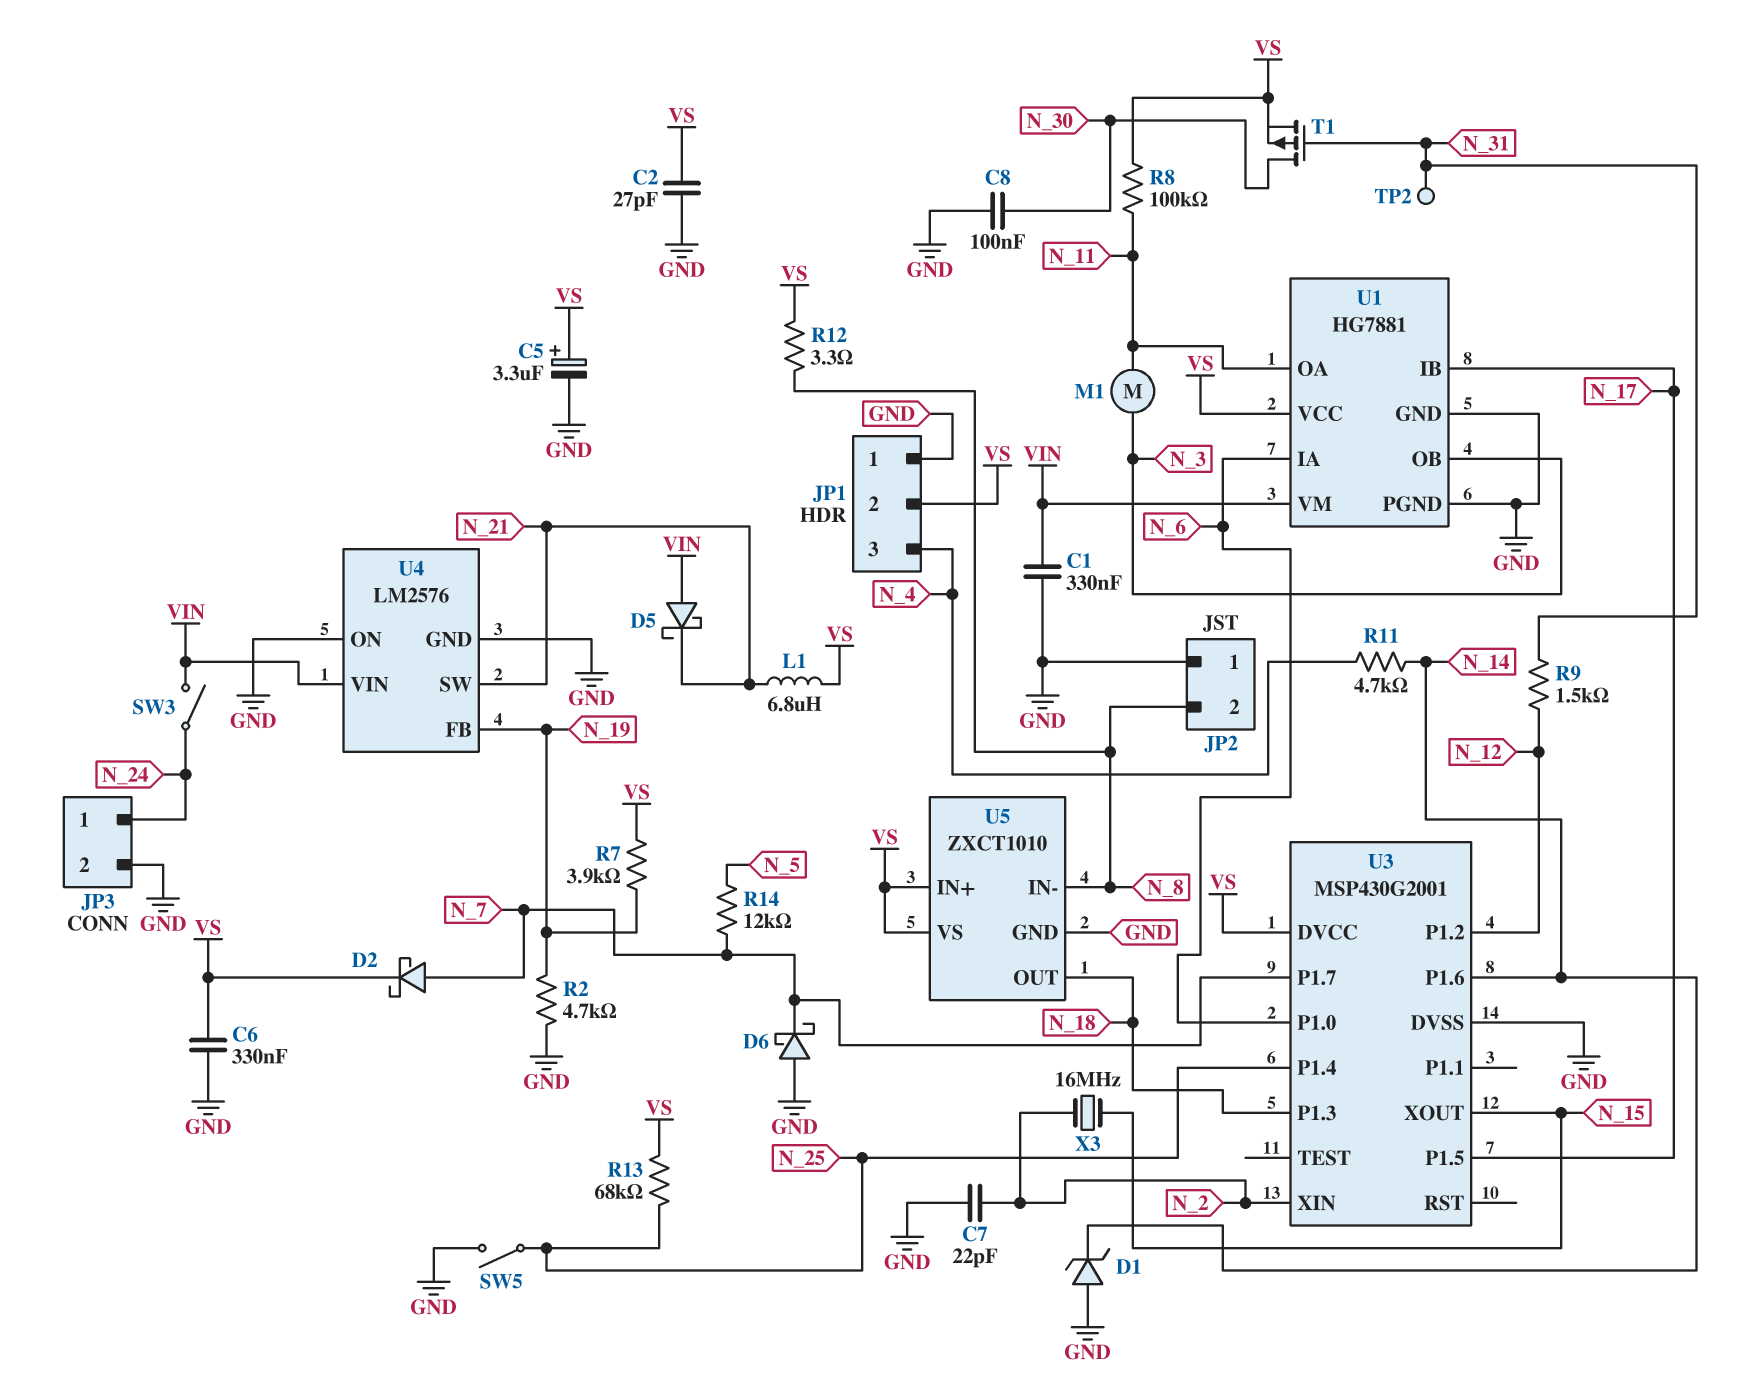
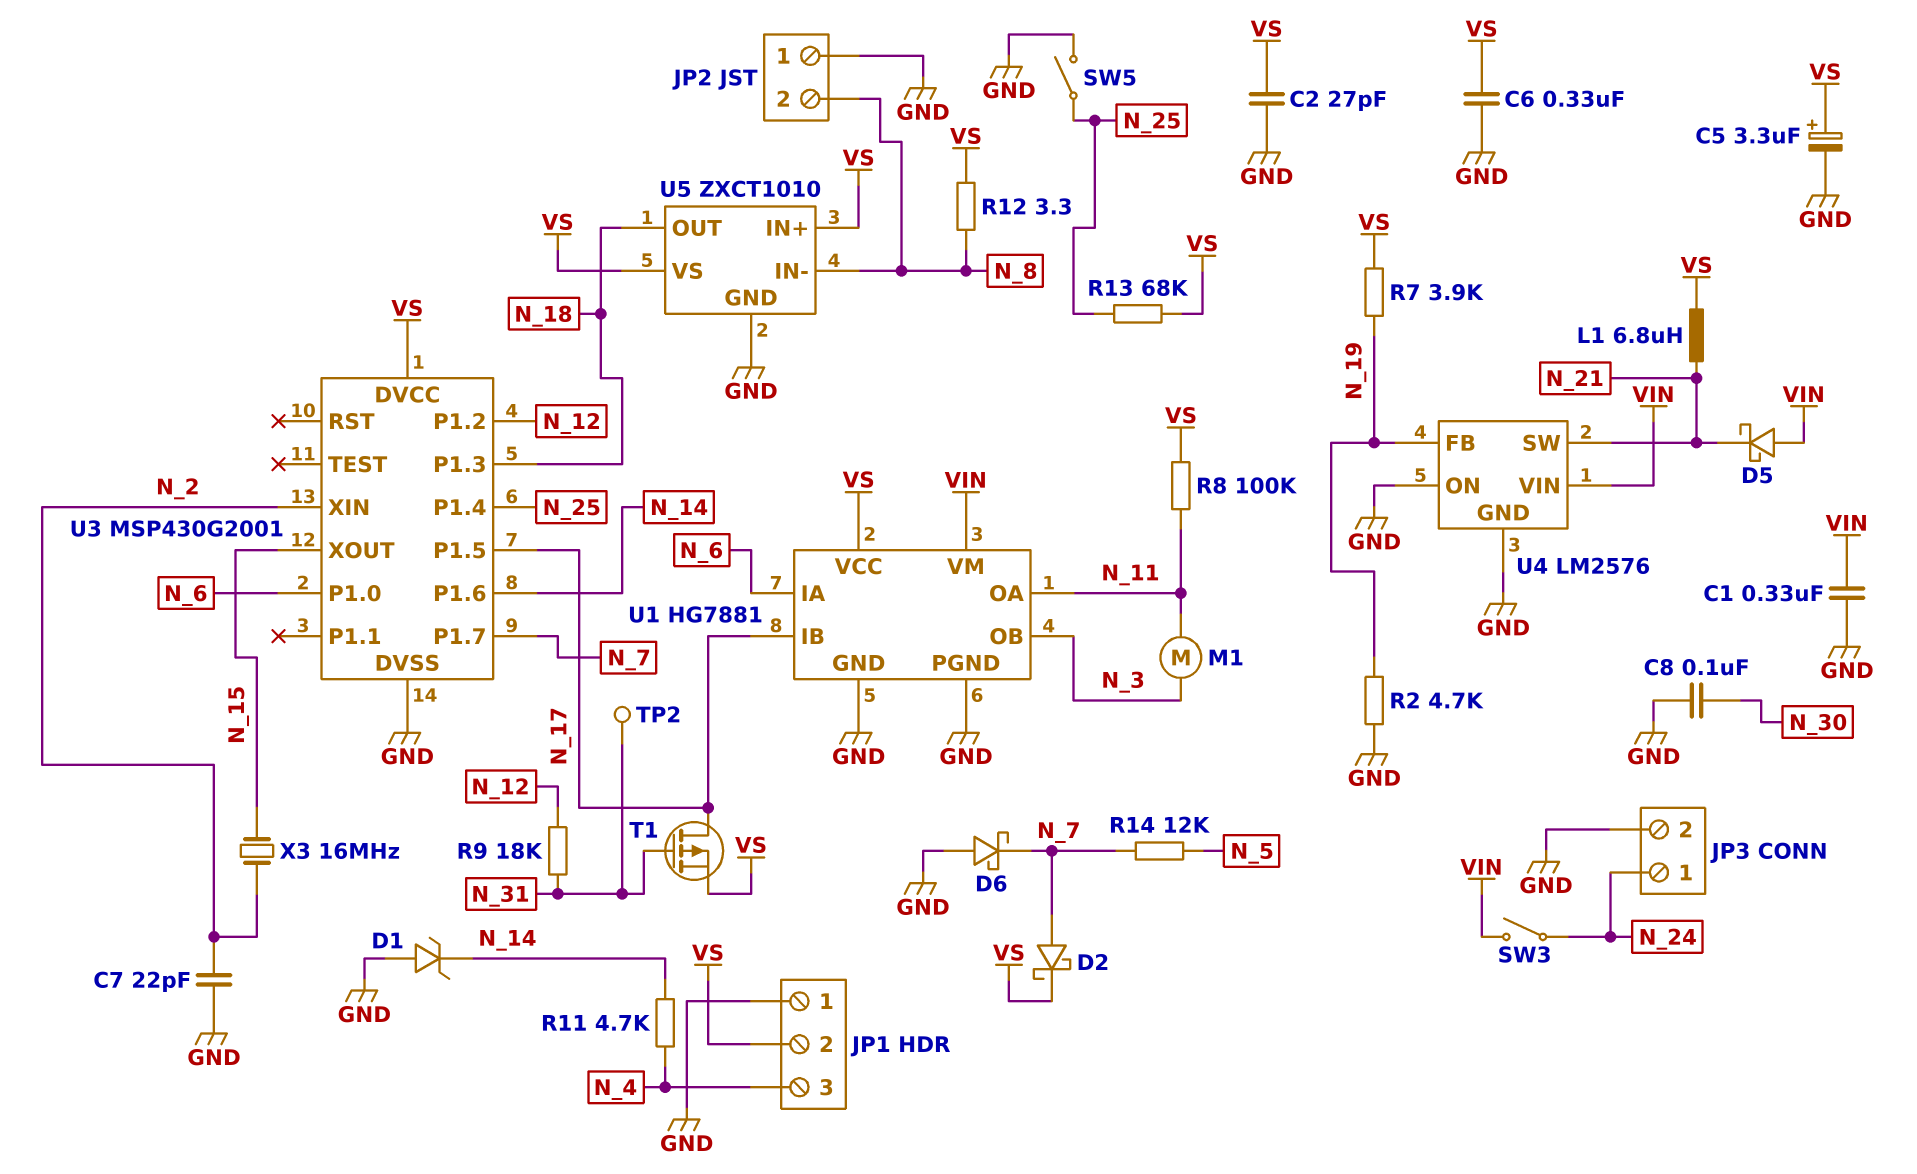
R9: 1.5k (N_12, N_31) -> 18k (N_12, N_31)
T1: PMOS (G N_31, D N_30, S VS) -> PMOS (G N_31, D N_17, S VS)

